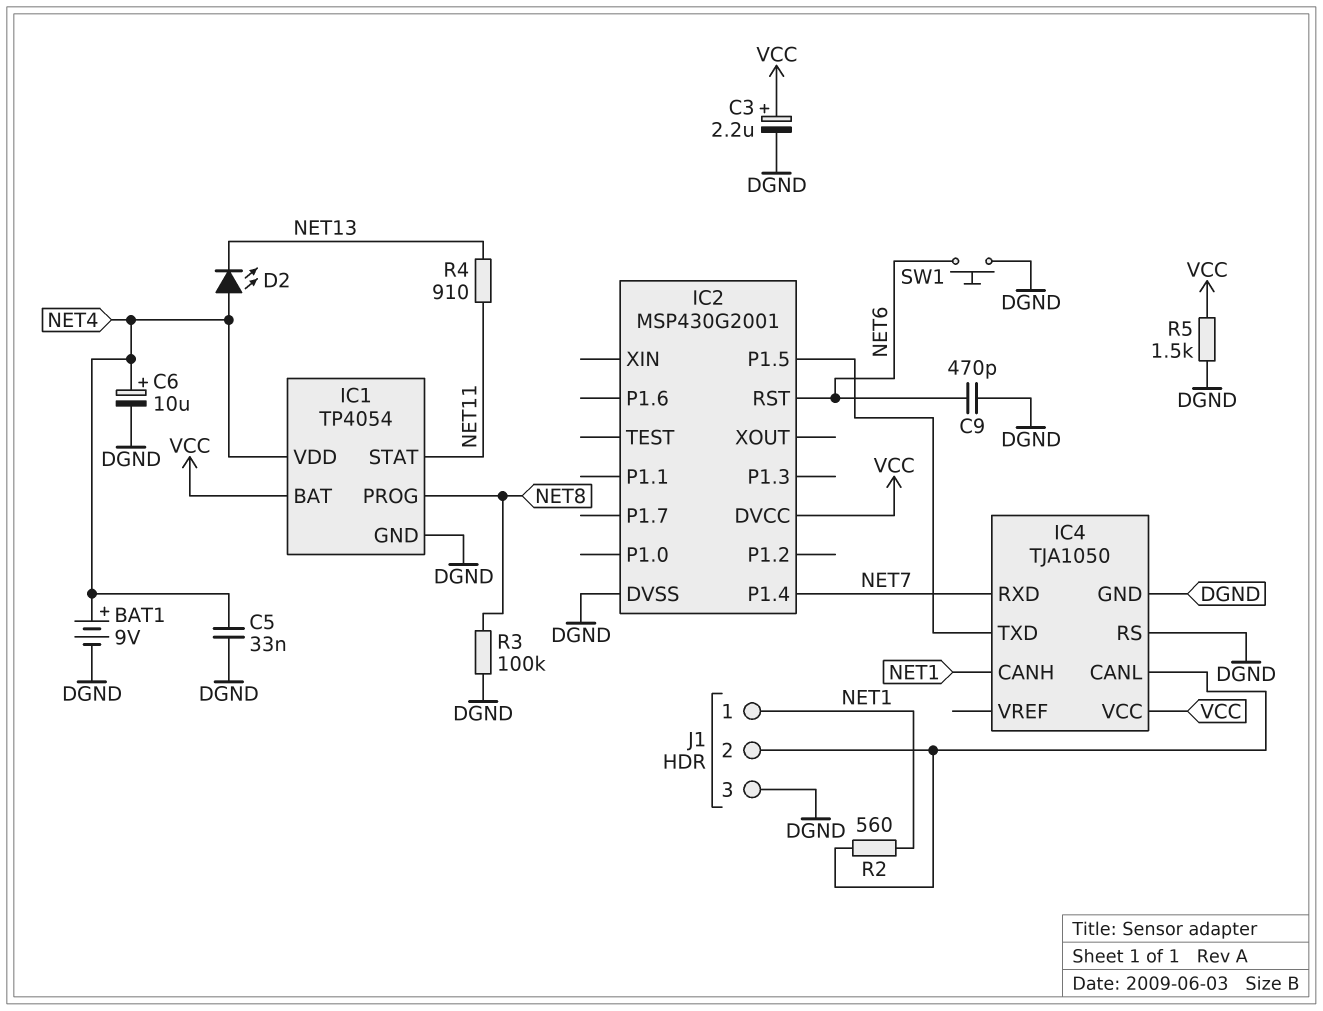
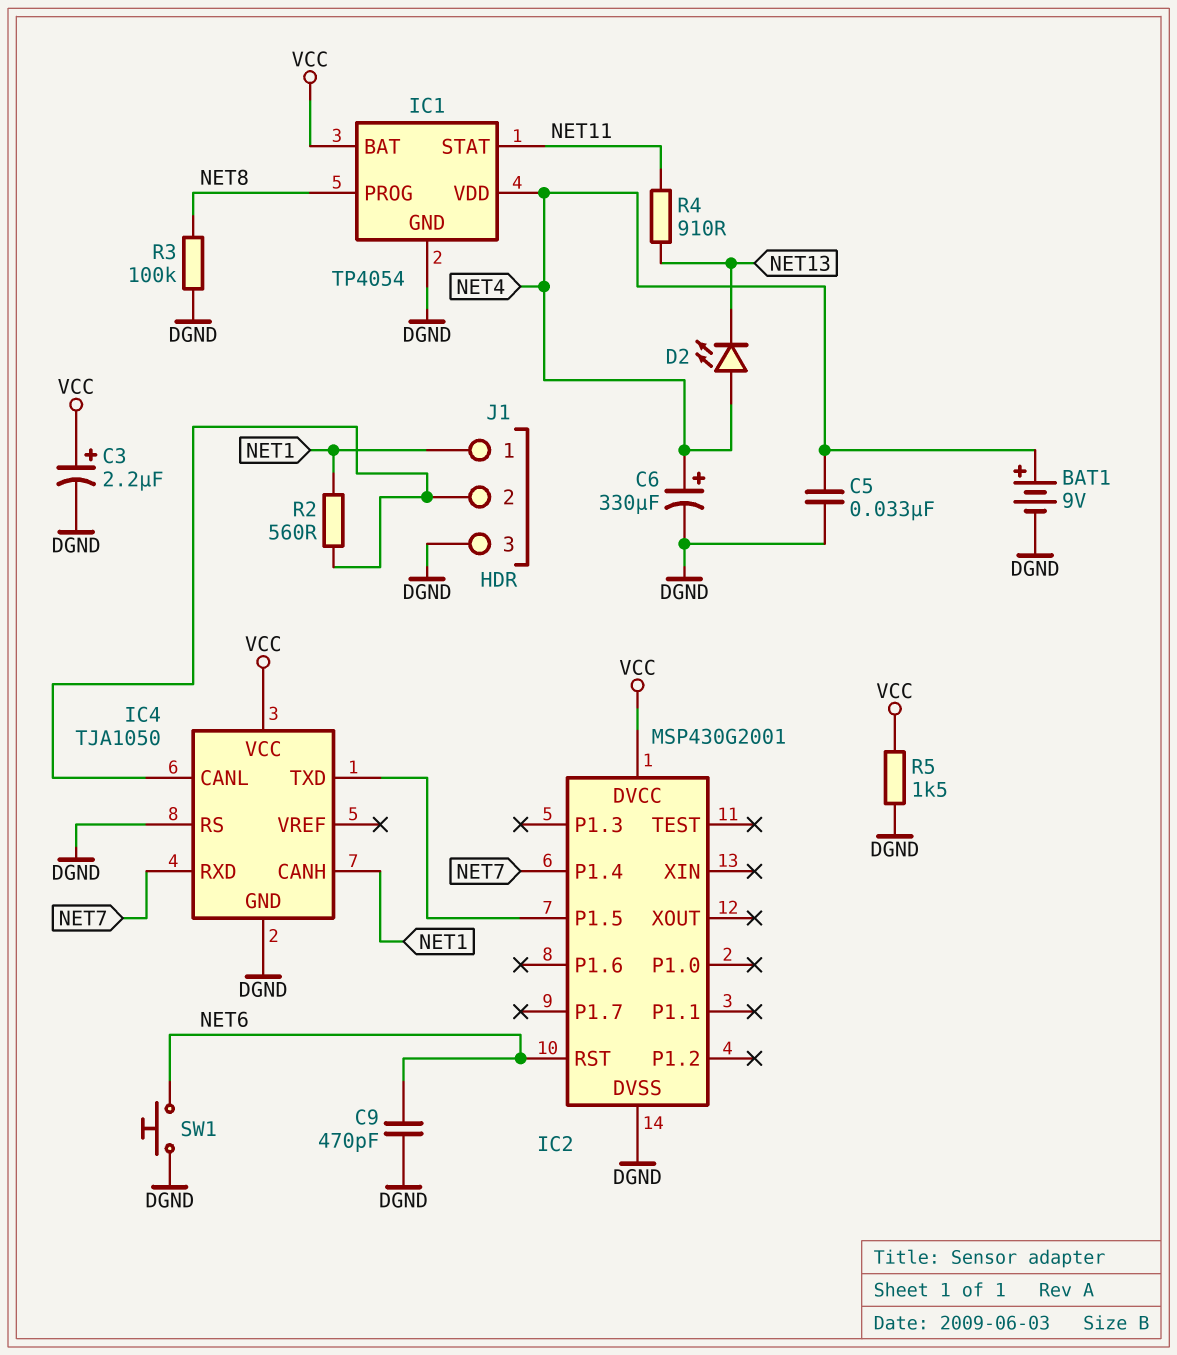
C6: 10uF (plus NET4, minus DGND) -> 330uF (plus NET4, minus DGND)

